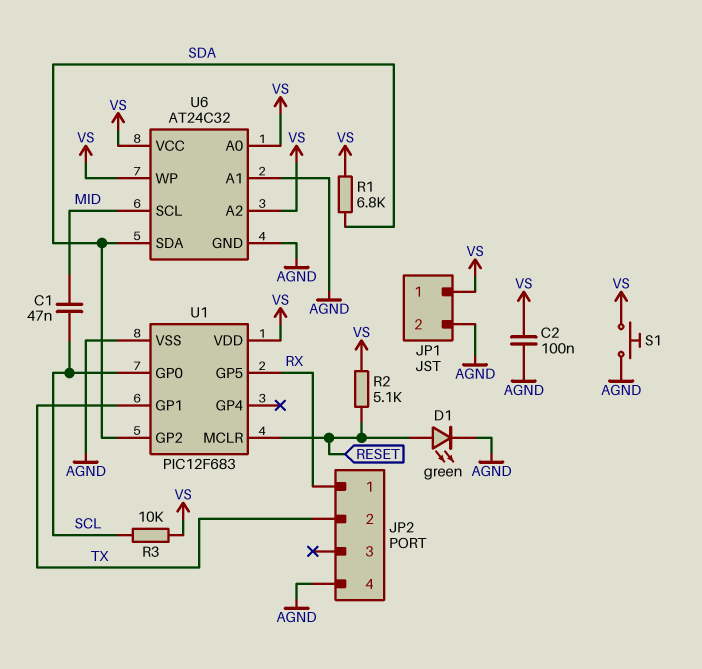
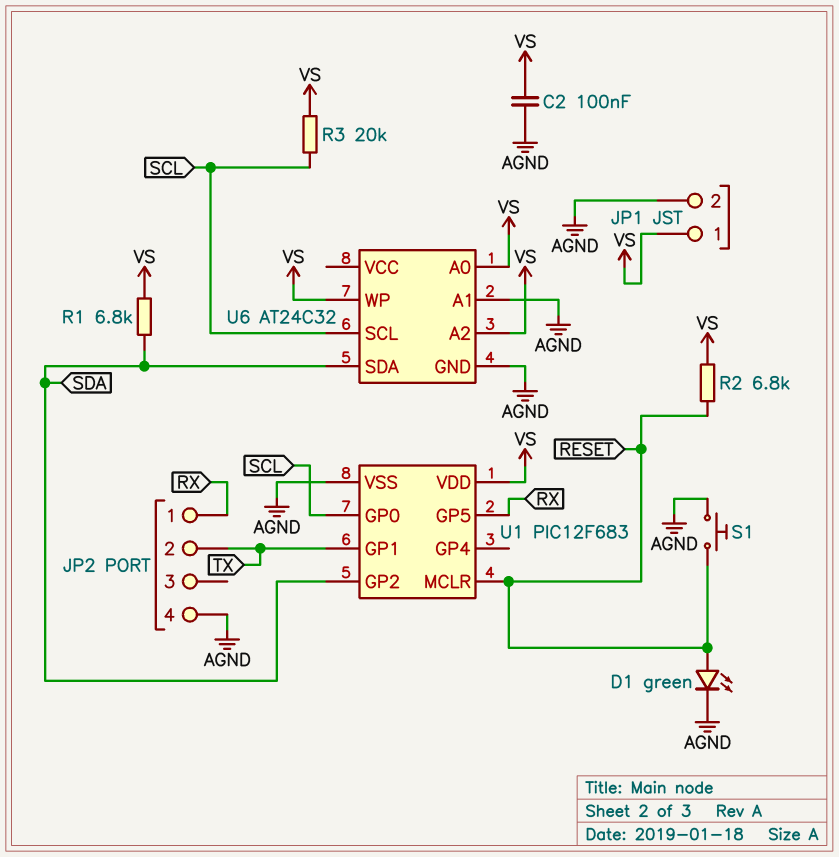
C1: 47nF (MID, SCL) -> none
R2: 5.1k (RESET, VS) -> 6.8k (RESET, VS)
R3: 10k (SCL, VS) -> 20k (SCL, VS)
S1: button (AGND, VS) -> button (AGND, RESET)
U6 pin SCL: MID -> SCL
U6 pin VCC: VS -> none

